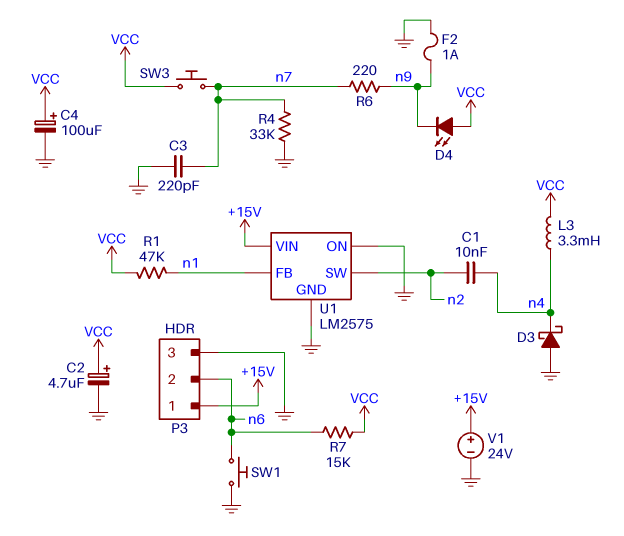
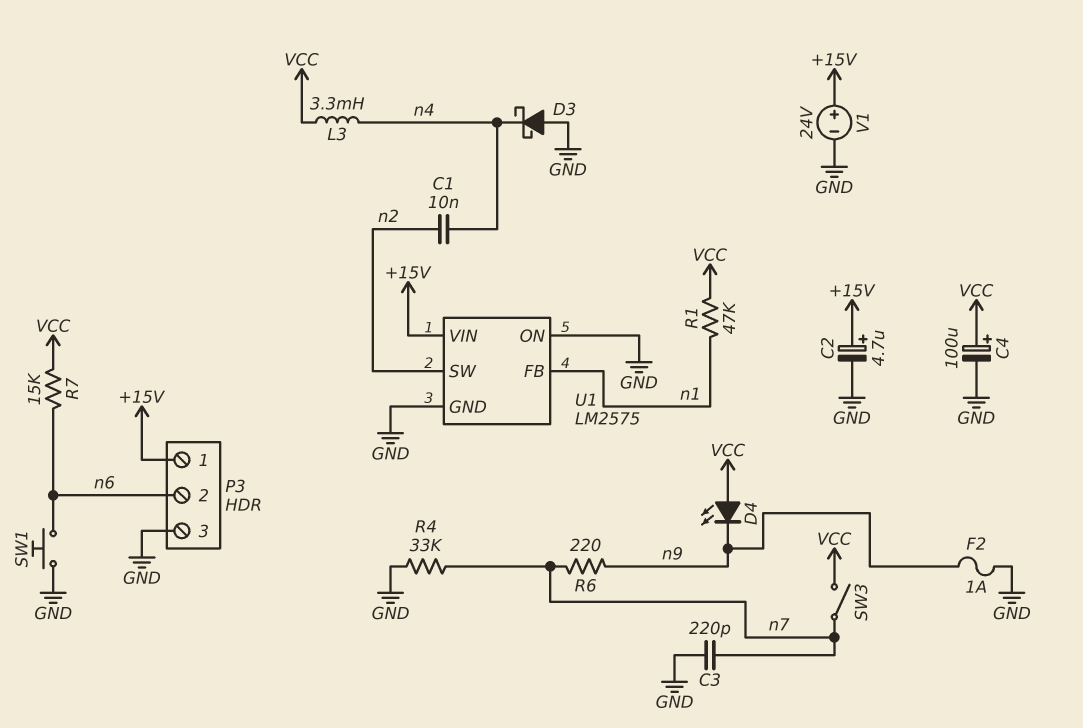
C2: 4.7uF (plus VCC, minus GND) -> 4.7uF (plus +15V, minus GND)
SW3: button (VCC, n7) -> switch (VCC, n7)

